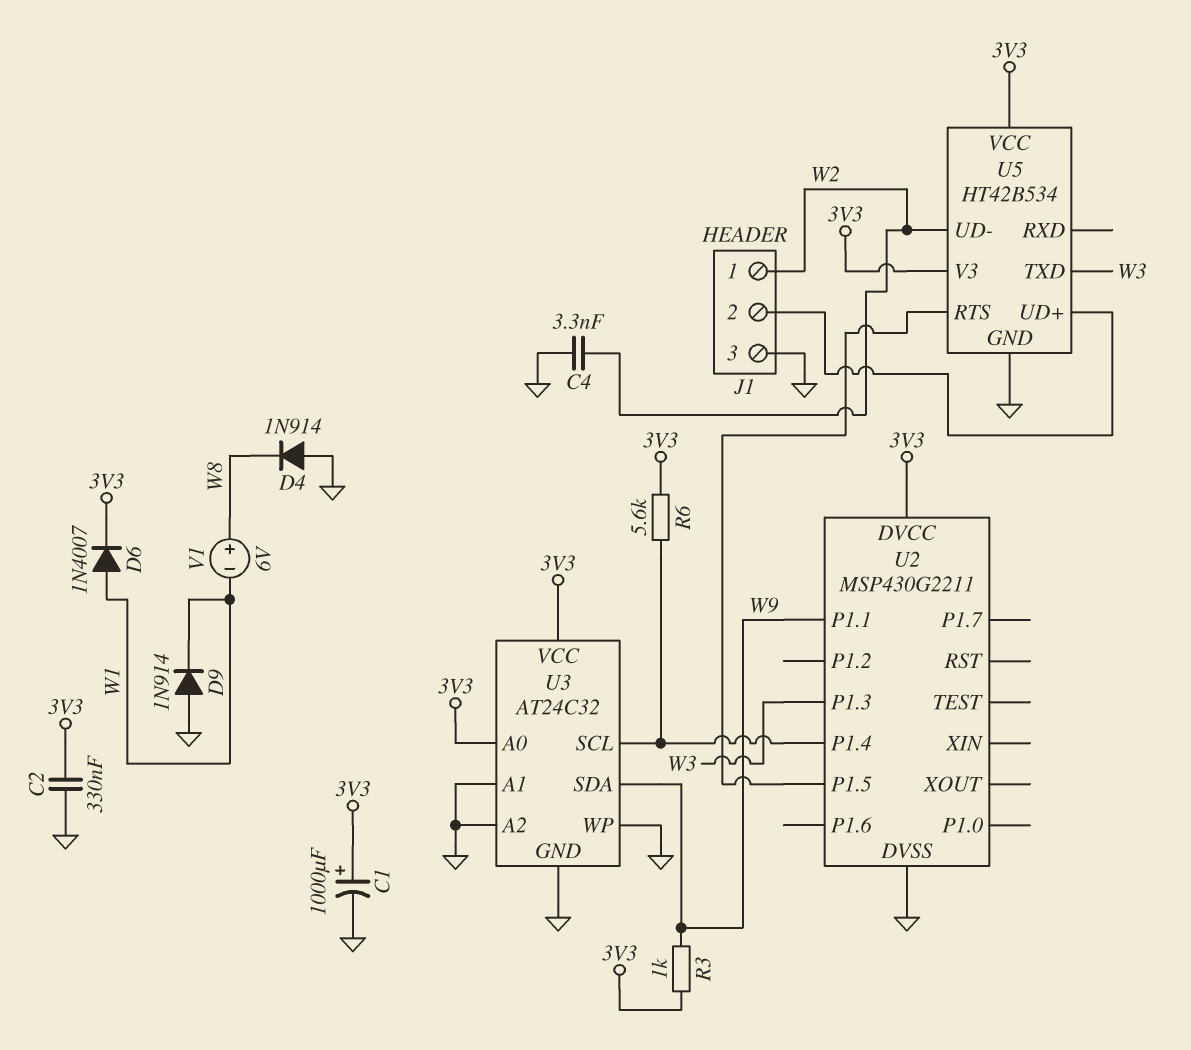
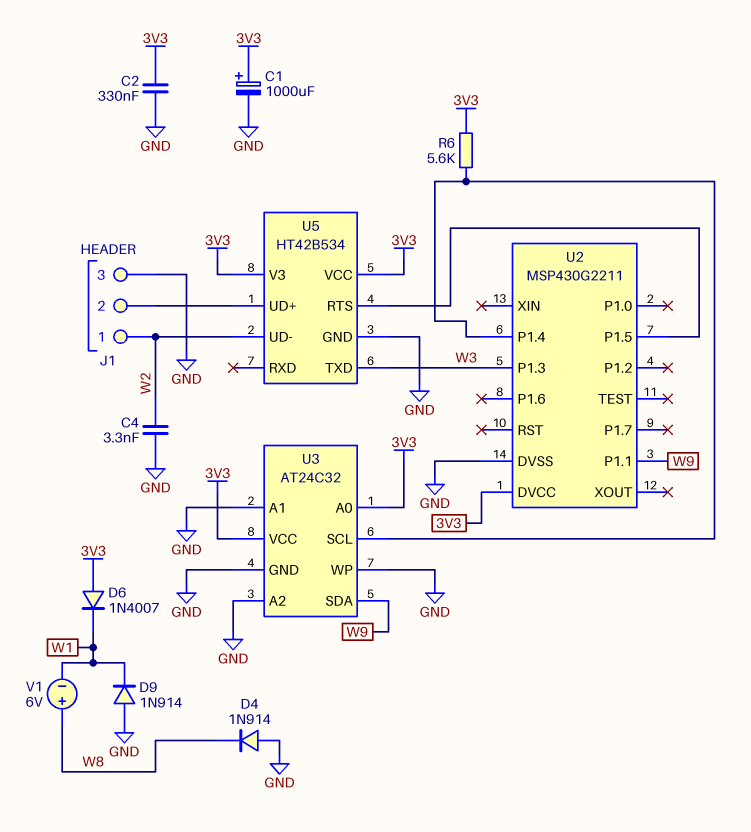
D6: diode 1N4007 (A W1, K 3V3) -> diode 1N4007 (A 3V3, K W1)
R3: 1k (3V3, W9) -> none

